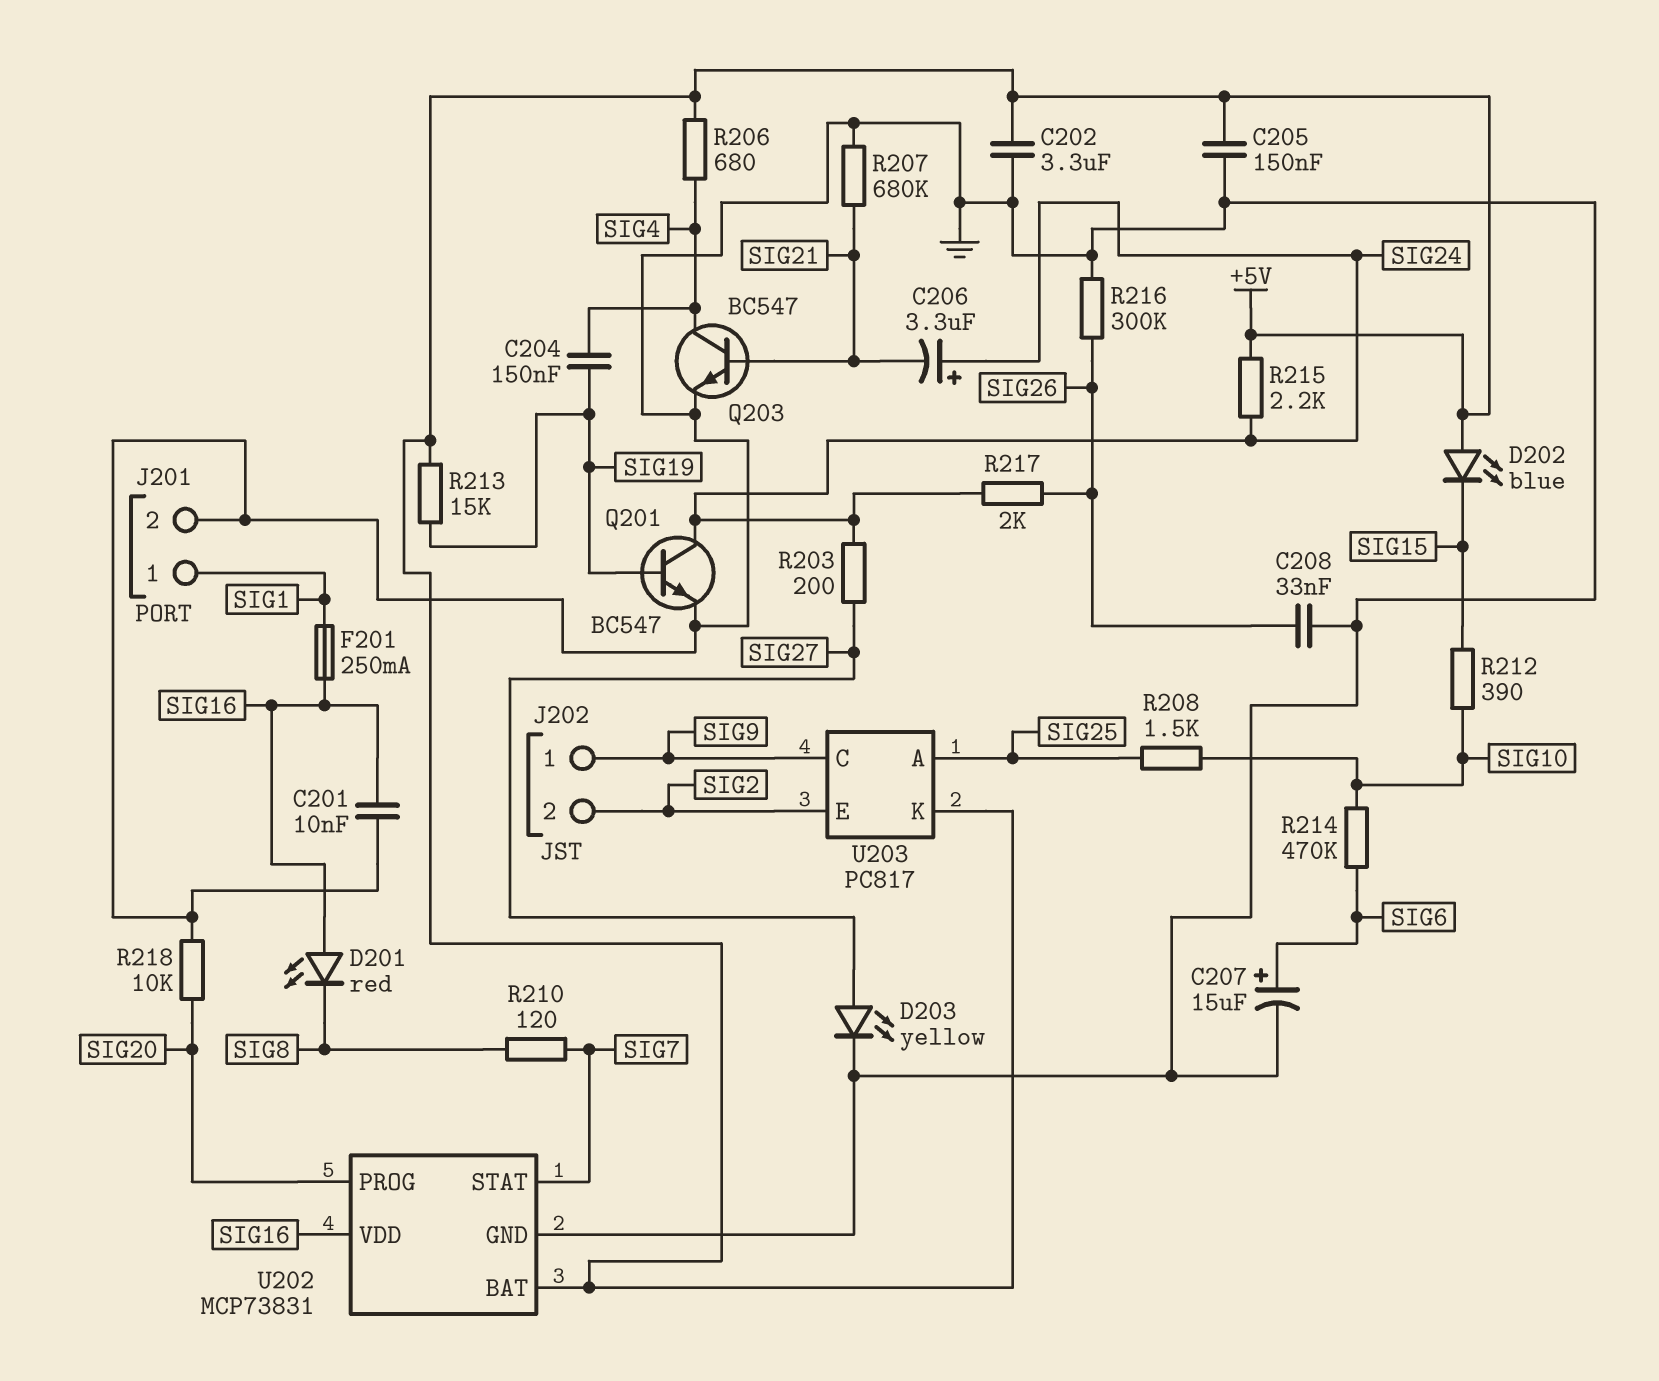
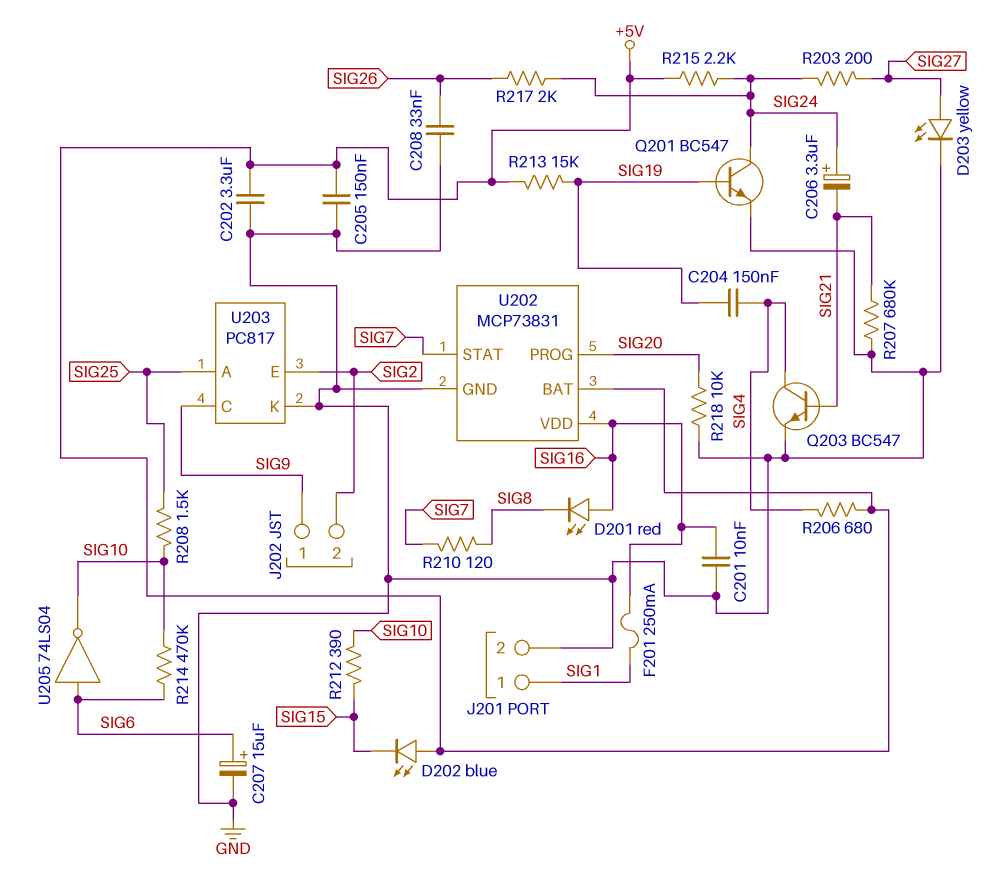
R216: 300k (GND, SIG26) -> none
U203 pin K: +5V -> GND
U205: none -> NOT 74LS04 (in SIG6, out SIG10)

